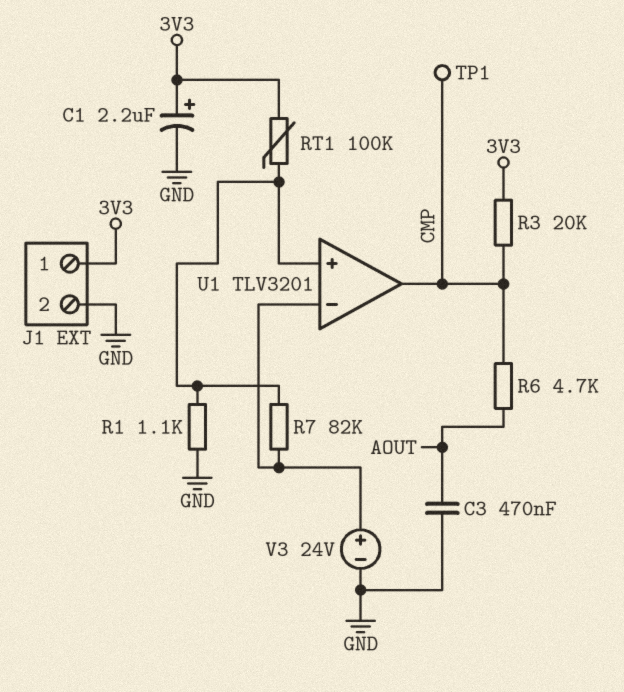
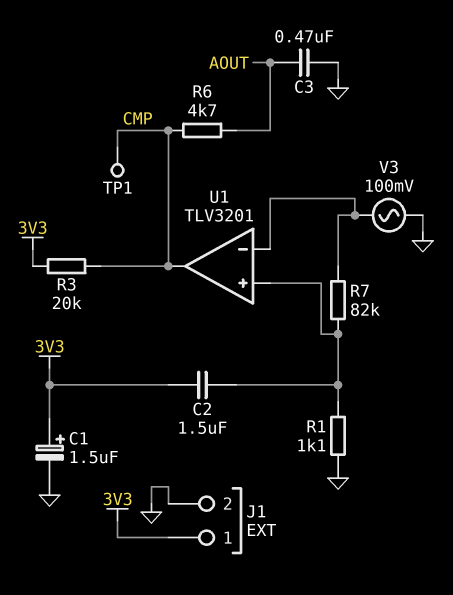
C1: 2.2uF (plus 3V3, minus GND) -> 1.5uF (plus 3V3, minus GND)
C2: none -> 1.5uF (3V3, U1/in+)
RT1: 100k (3V3, U1/in+) -> none
V3: 24V (plus U1/in-, minus GND) -> AC 100mV (GND, U1/in-)

